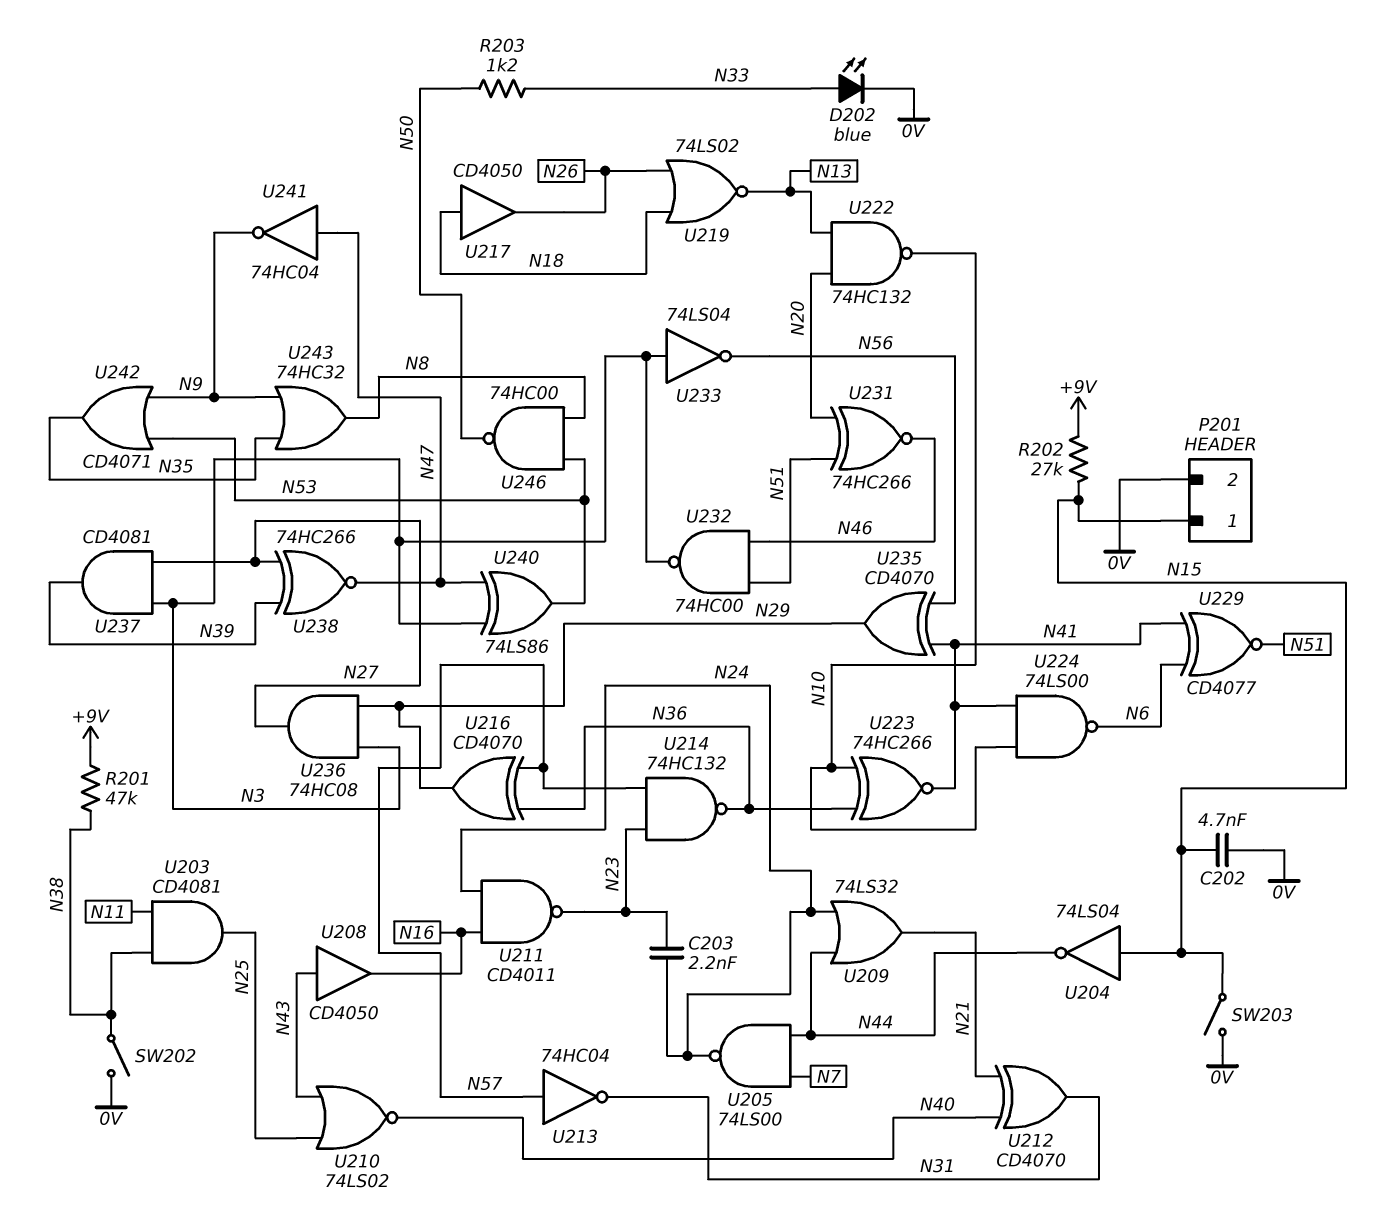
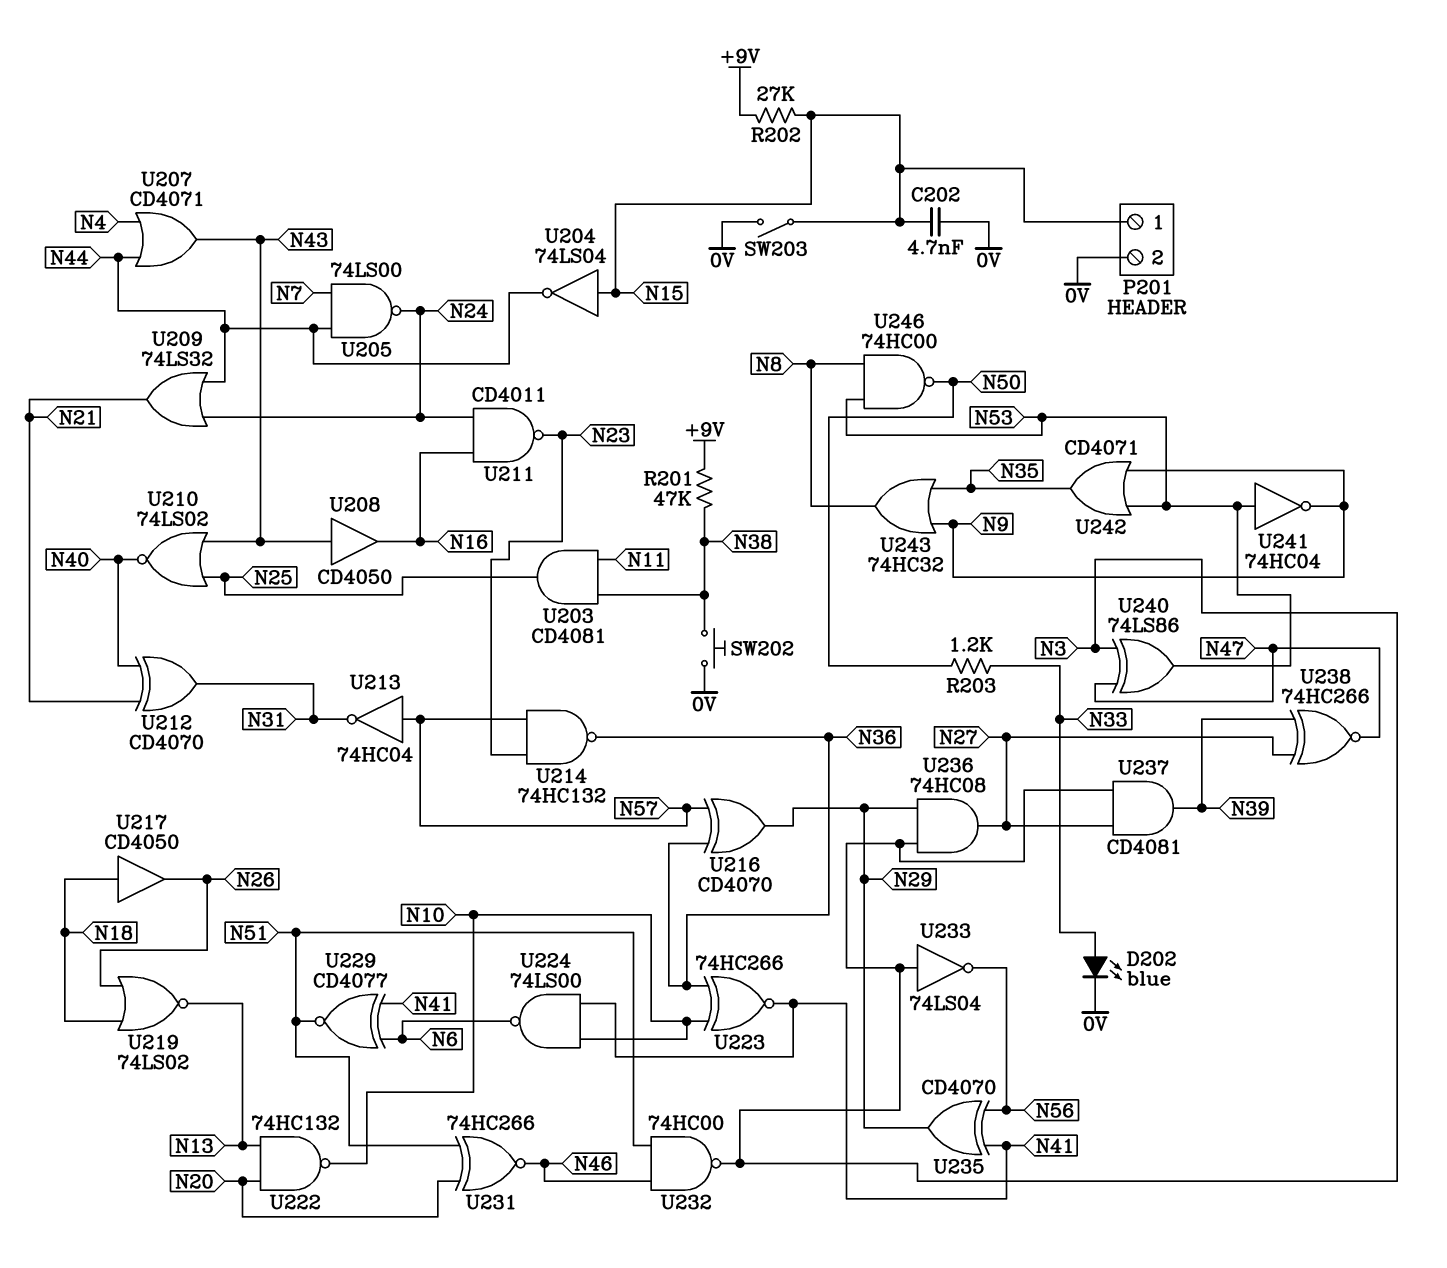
C203: 2.2nF (N23, N24) -> none
SW202: switch (0V, N38) -> button (0V, N38)
U207: none -> OR CD4071 (in N4, in N44, out N43)
U241: NOT 74HC04 (in N47, out N9) -> NOT 74HC04 (in N53, out N9)

